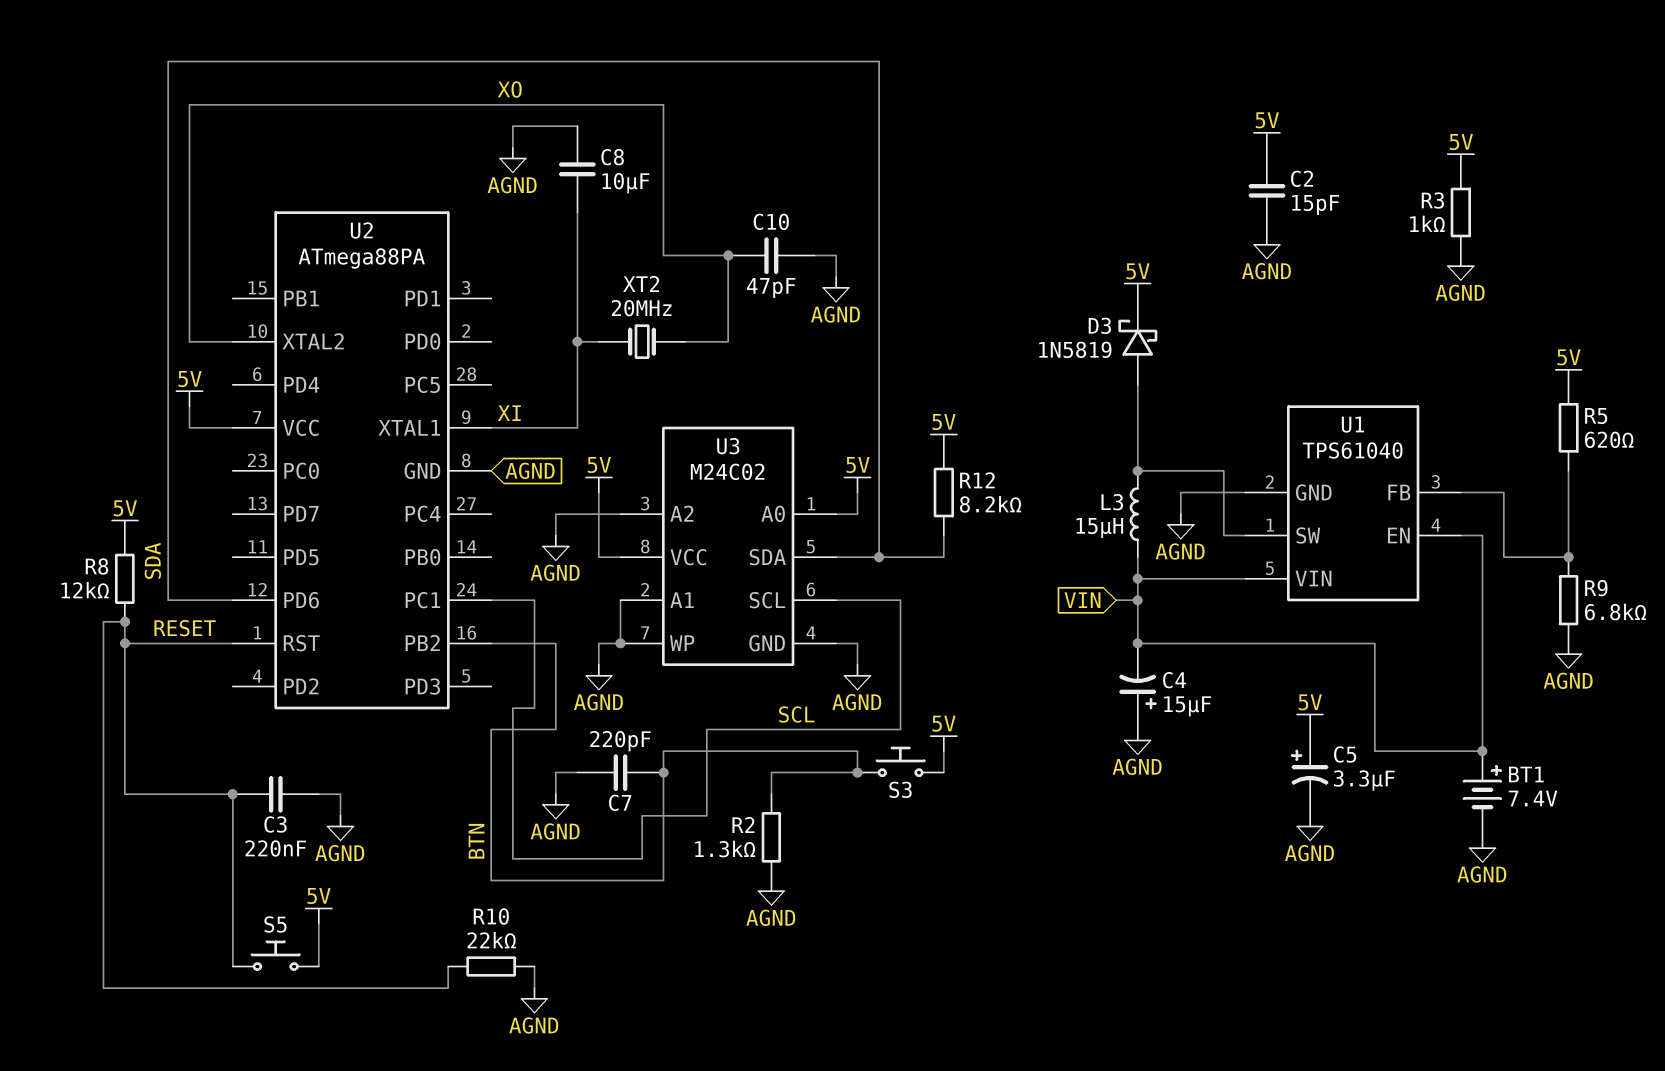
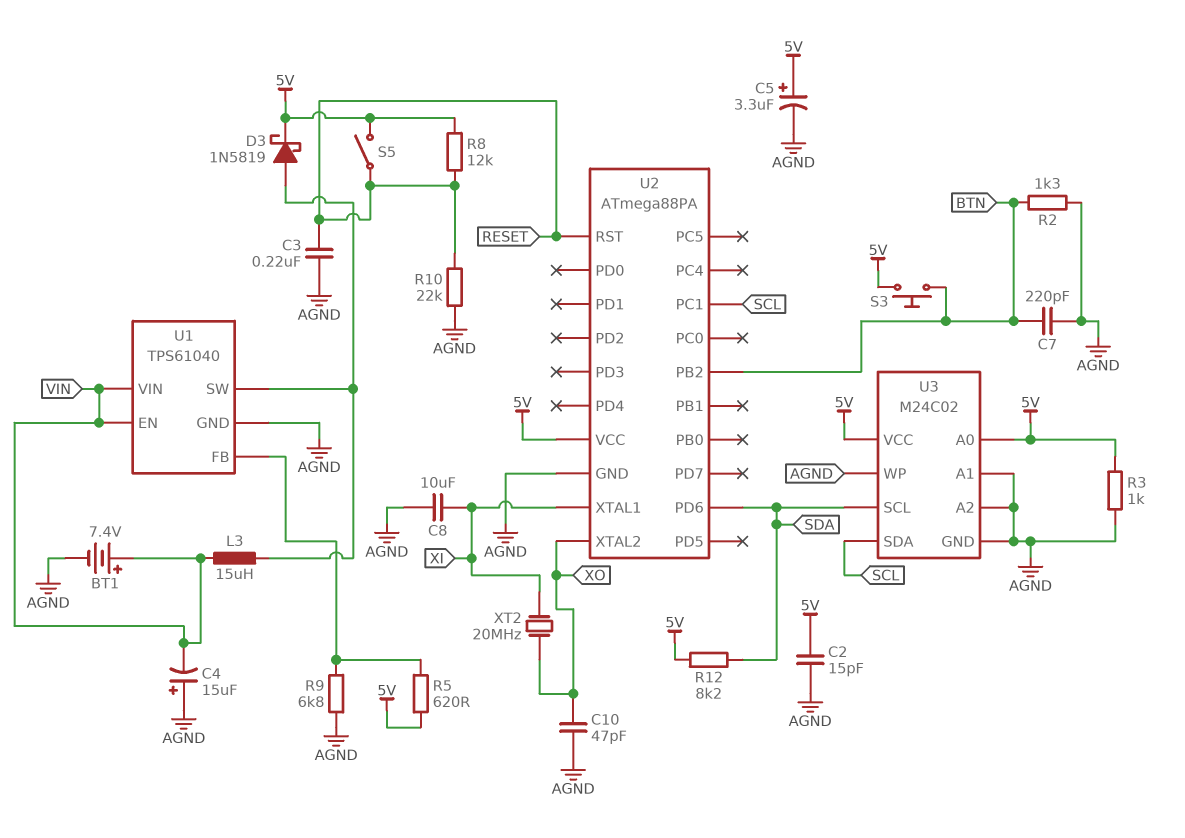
S5: button (5V, RESET) -> switch (5V, RESET)
U3 pin SCL: SCL -> SDA
U3 pin SDA: SDA -> SCL

